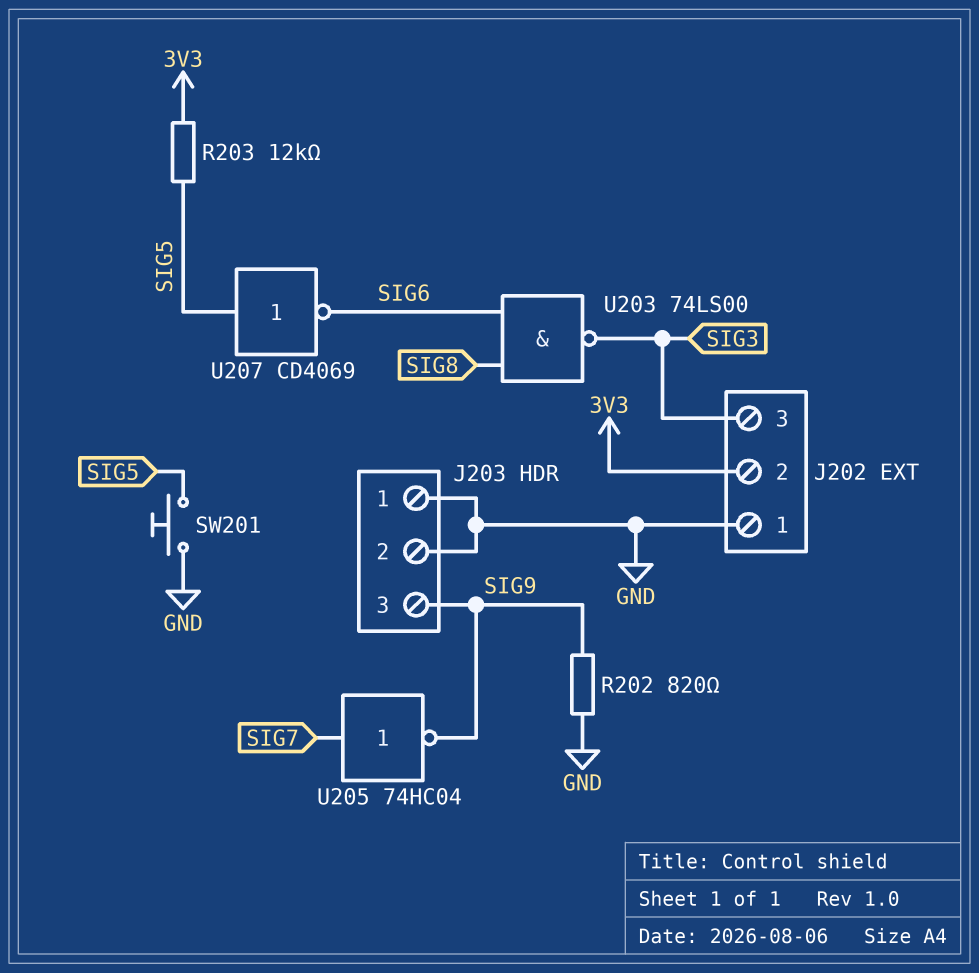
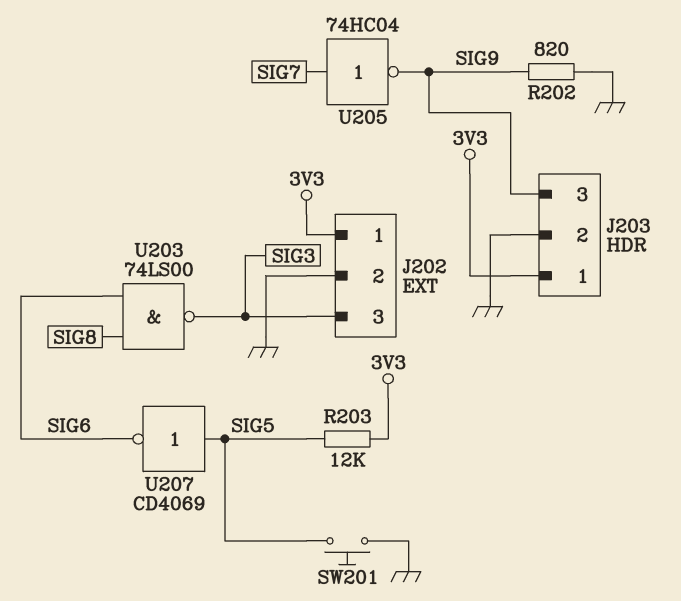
J202 pin 1: GND -> 3V3
J202 pin 2: 3V3 -> GND
J203 pin 1: GND -> 3V3

